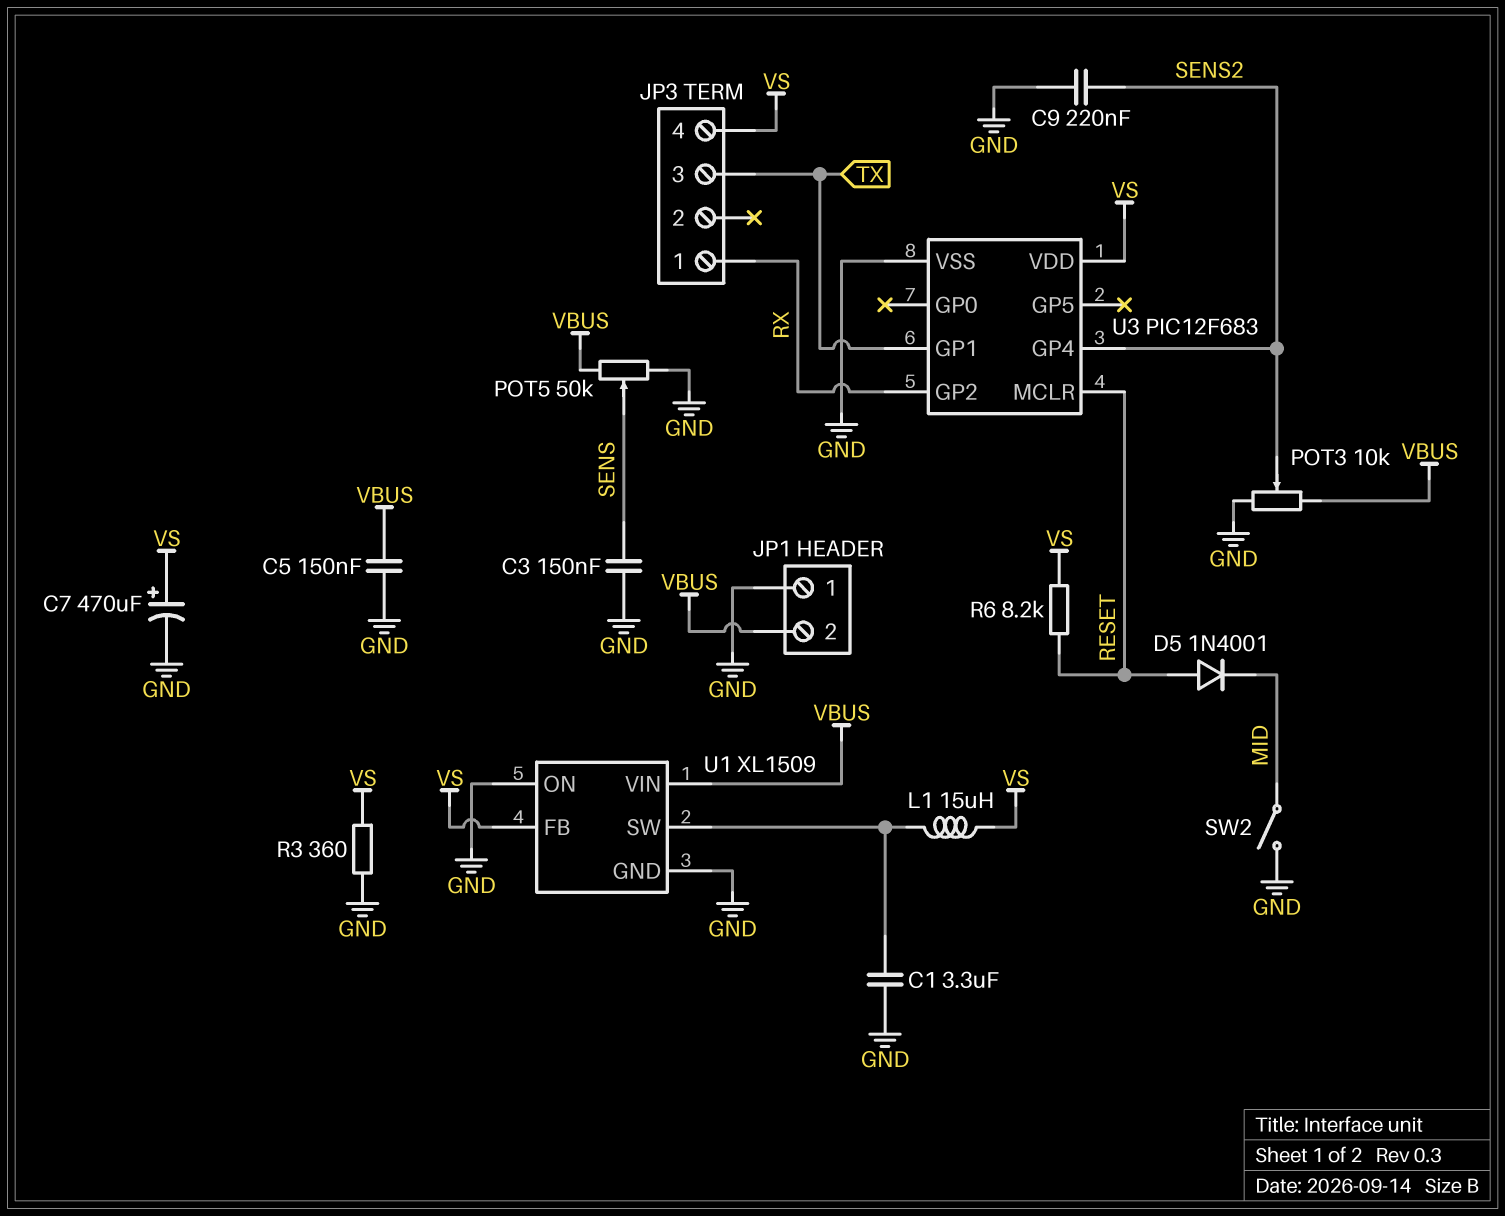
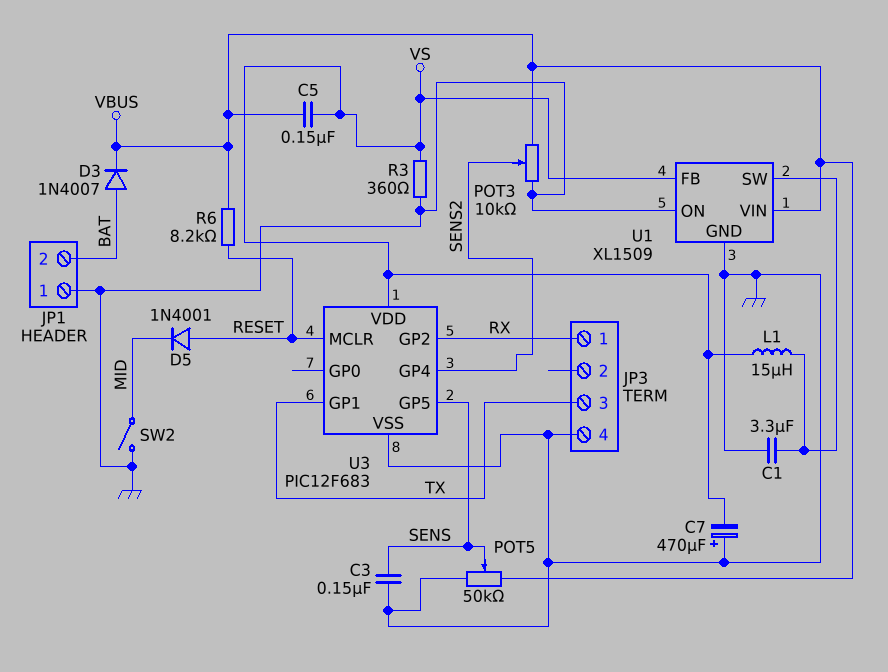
C5: 150nF (GND, VBUS) -> 150nF (VBUS, VS)
C7: 470uF (plus VS, minus GND) -> 470uF (plus GND, minus VS)
C9: 220nF (GND, SENS2) -> none
D3: none -> diode 1N4007 (A BAT, K VBUS)
JP1 pin 2: VBUS -> BAT
JP3 pin 4: VS -> GND
R6: 8.2k (RESET, VS) -> 8.2k (RESET, VBUS)
U3 pin GP5: none -> SENS

